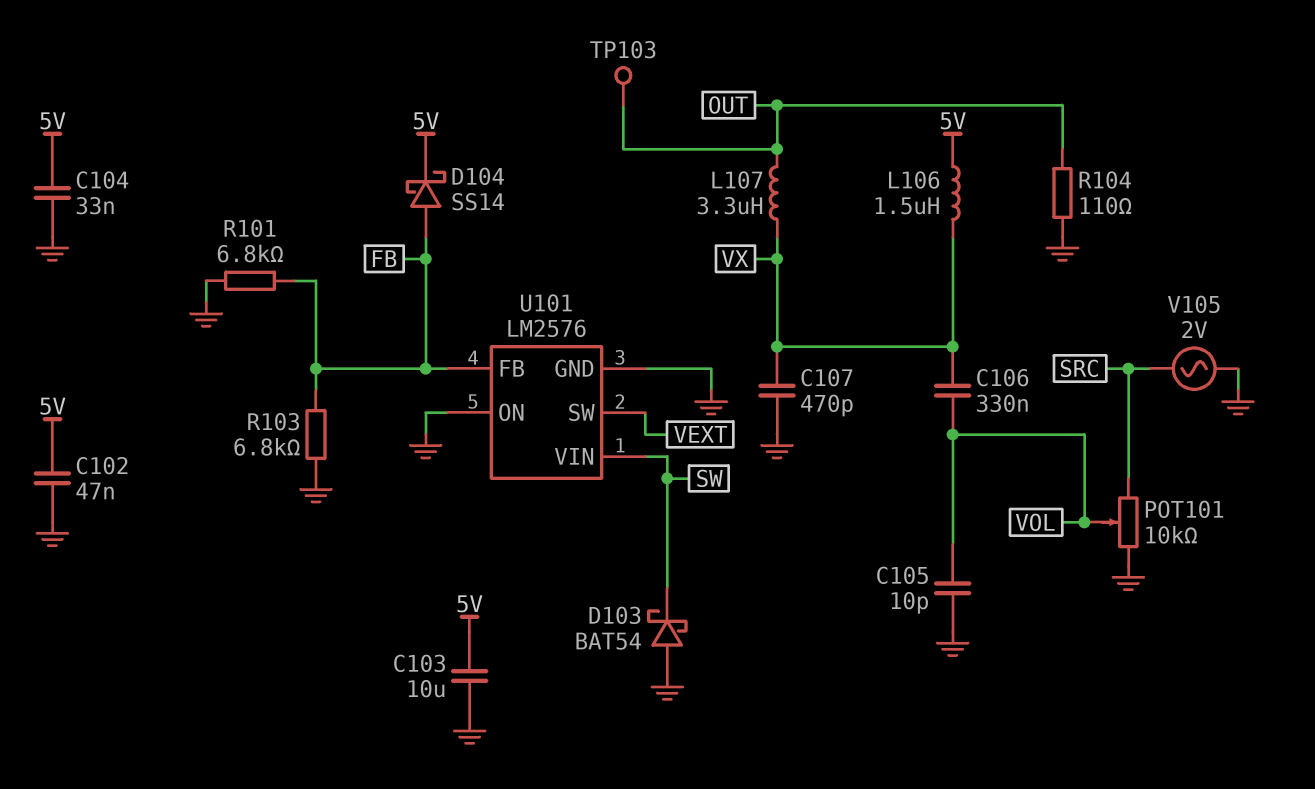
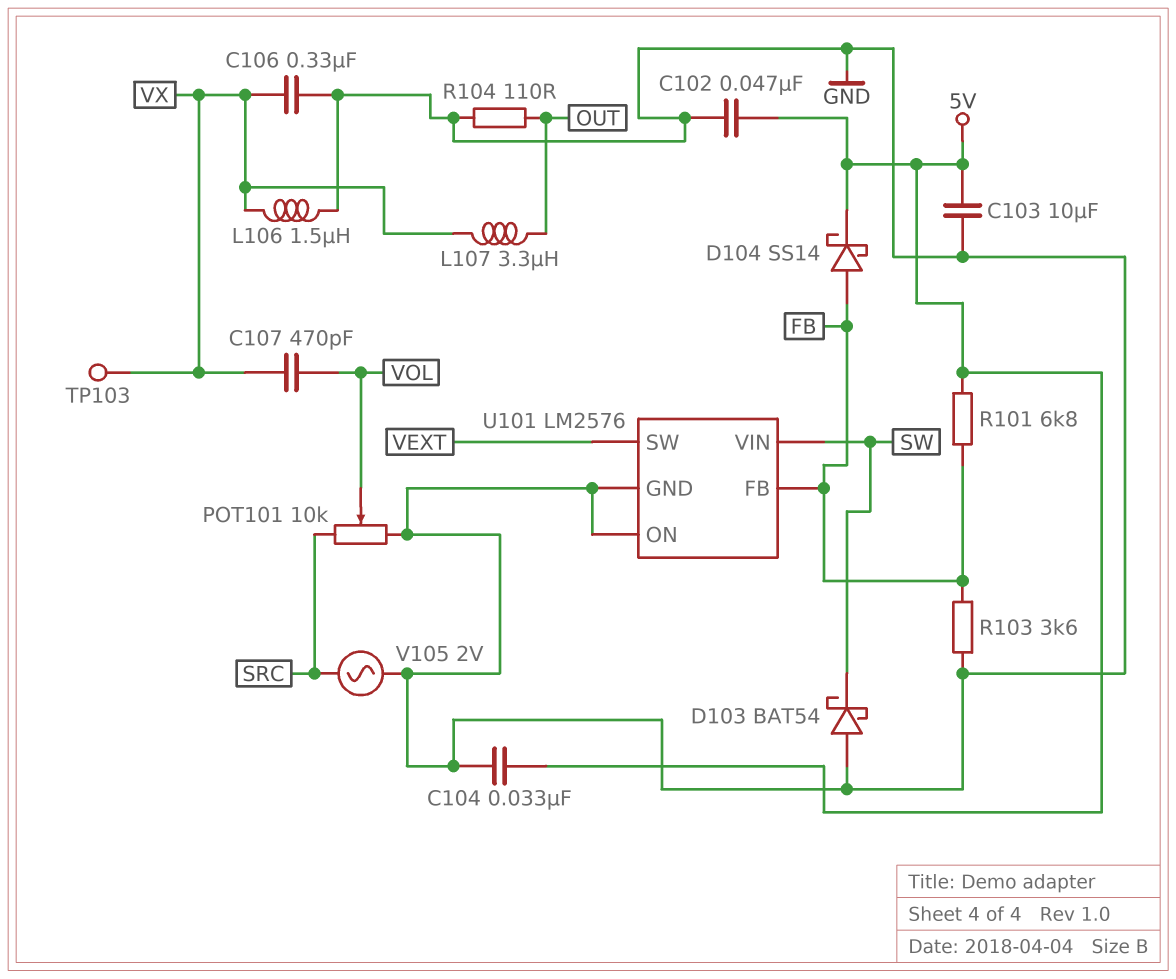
C105: 10pF (GND, VOL) -> none
C106: 330nF (VOL, VX) -> 330nF (GND, VX)
C107: 470pF (GND, VX) -> 470pF (VOL, VX)
L106: 1.5uH (5V, VX) -> 1.5uH (GND, VX)
R101: 6.8k (FB, GND) -> 6.8k (5V, FB)
R103: 6.8k (FB, GND) -> 3.6k (FB, GND)
TP103: test point (OUT) -> test point (VX)

